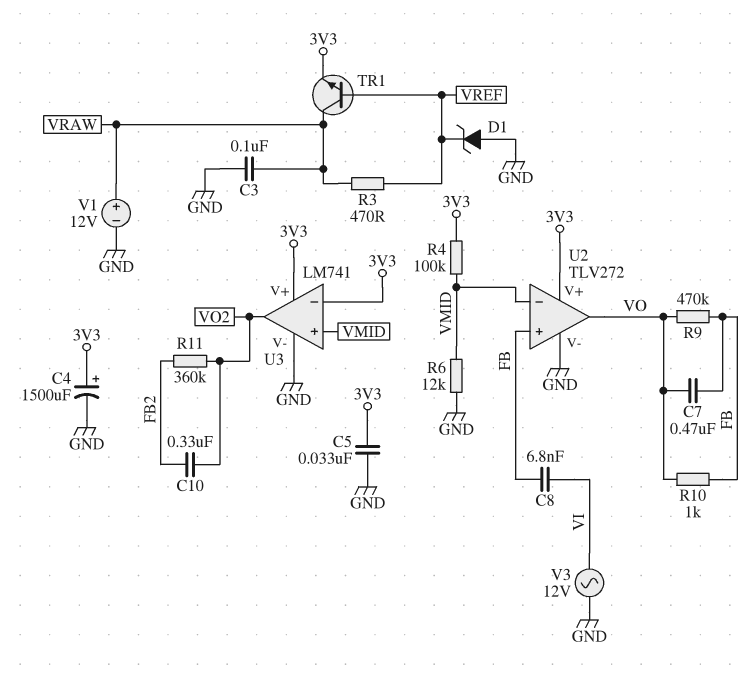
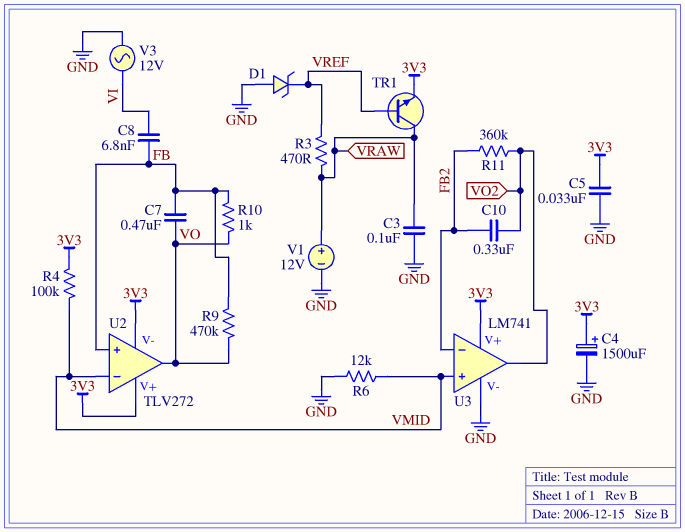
U2 pin V-: GND -> 3V3
U3 pin in-: 3V3 -> FB2

